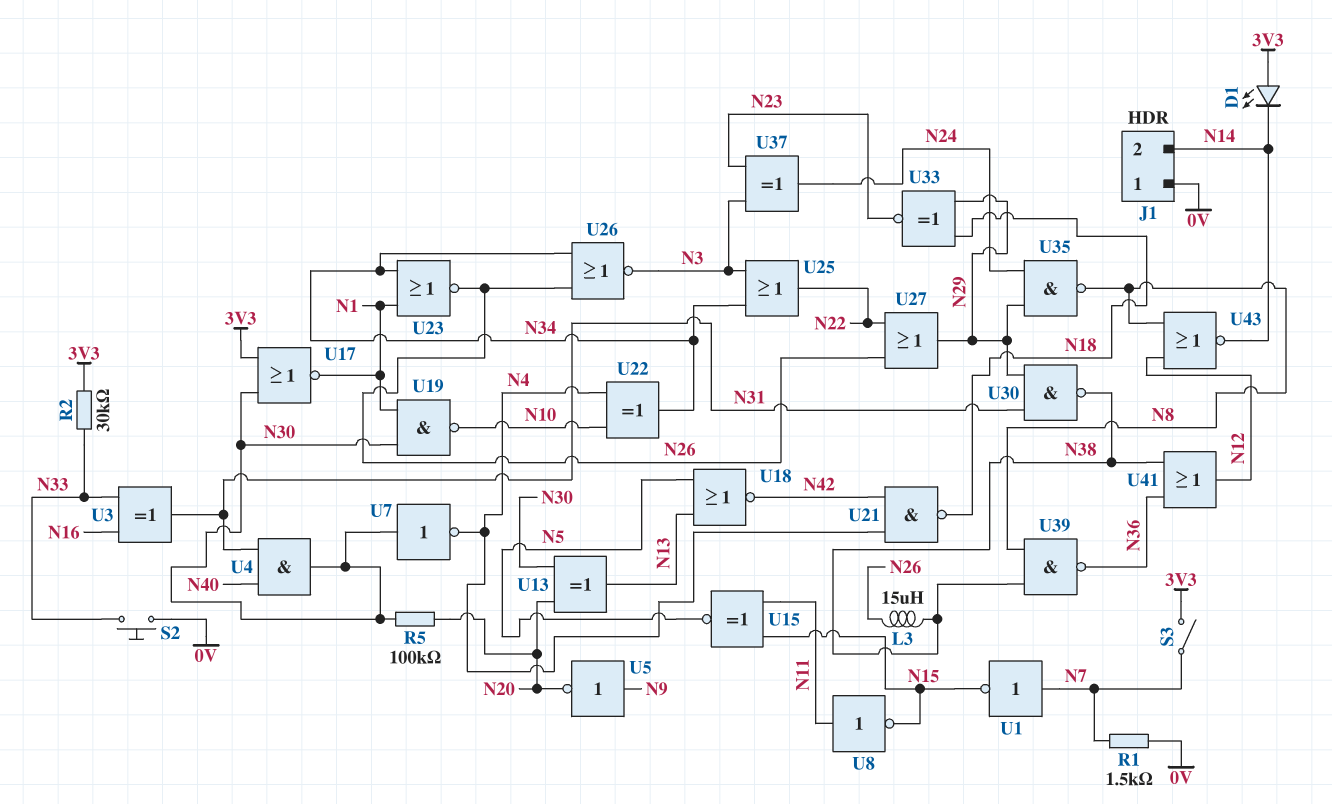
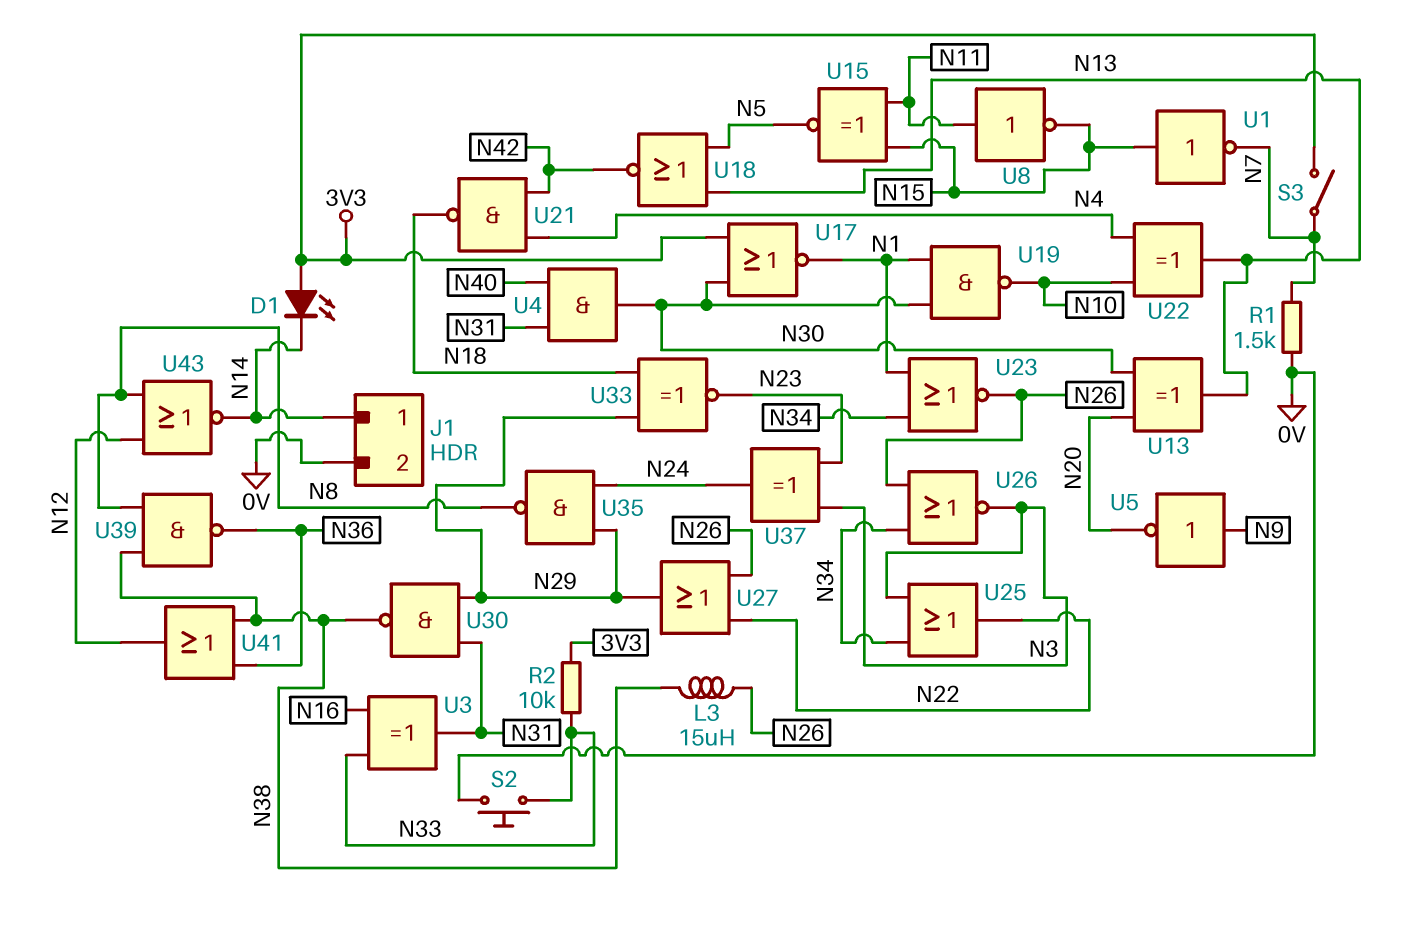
J1 pin 1: 0V -> N14
J1 pin 2: N14 -> 0V
R2: 30k (3V3, N33) -> 10k (3V3, N33)
R5: 100k (N20, N30) -> none
U1: NOT (in N7, out N15) -> NOT (in N15, out N7)
U7: NOT (in N30, out N4) -> none
U22: XOR (in N4, in N10, out N34) -> XOR (in N4, in N10, out N13)

